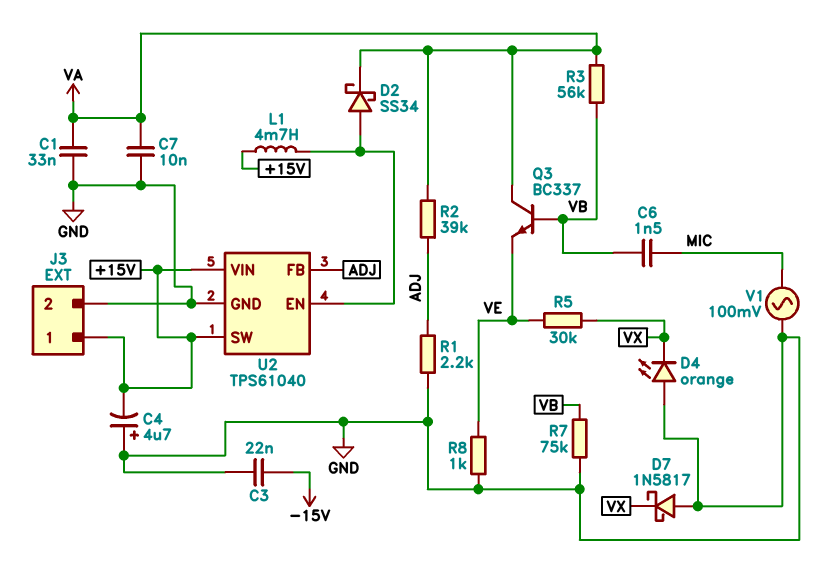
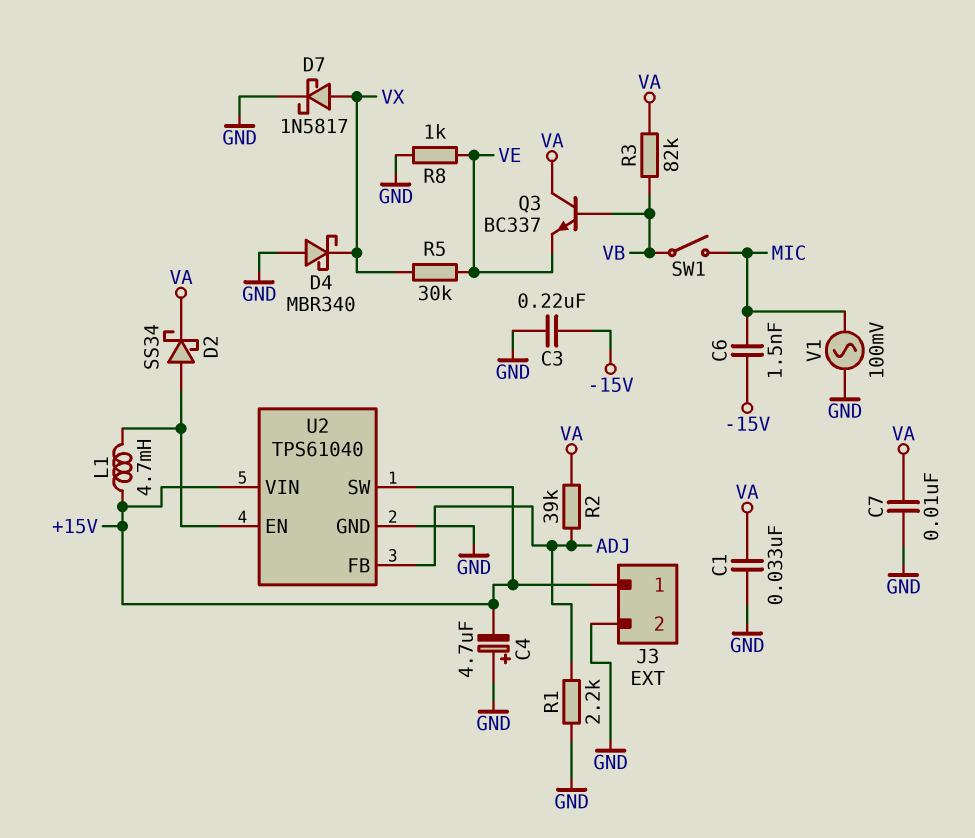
C3: 22nF (-15V, GND) -> 220nF (-15V, GND)
C6: 1.5nF (MIC, VB) -> 1.5nF (-15V, MIC)
D4: LED orange (A GND, K VX) -> schottky MBR340 (A GND, K VX)
D7: schottky 1N5817 (A GND, K VX) -> schottky 1N5817 (A VX, K GND)
R3: 56k (VA, VB) -> 82k (VA, VB)
R7: 75k (GND, VB) -> none
SW1: none -> switch (MIC, VB)

